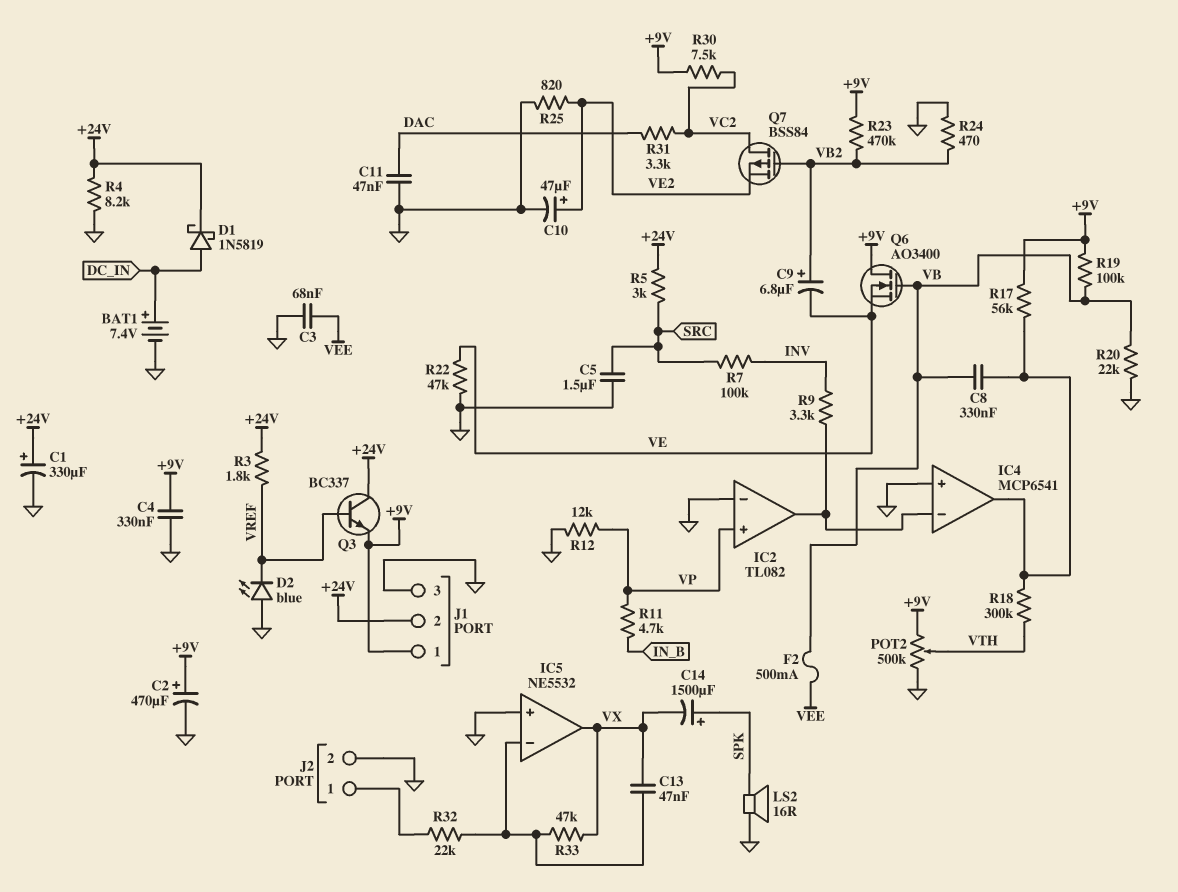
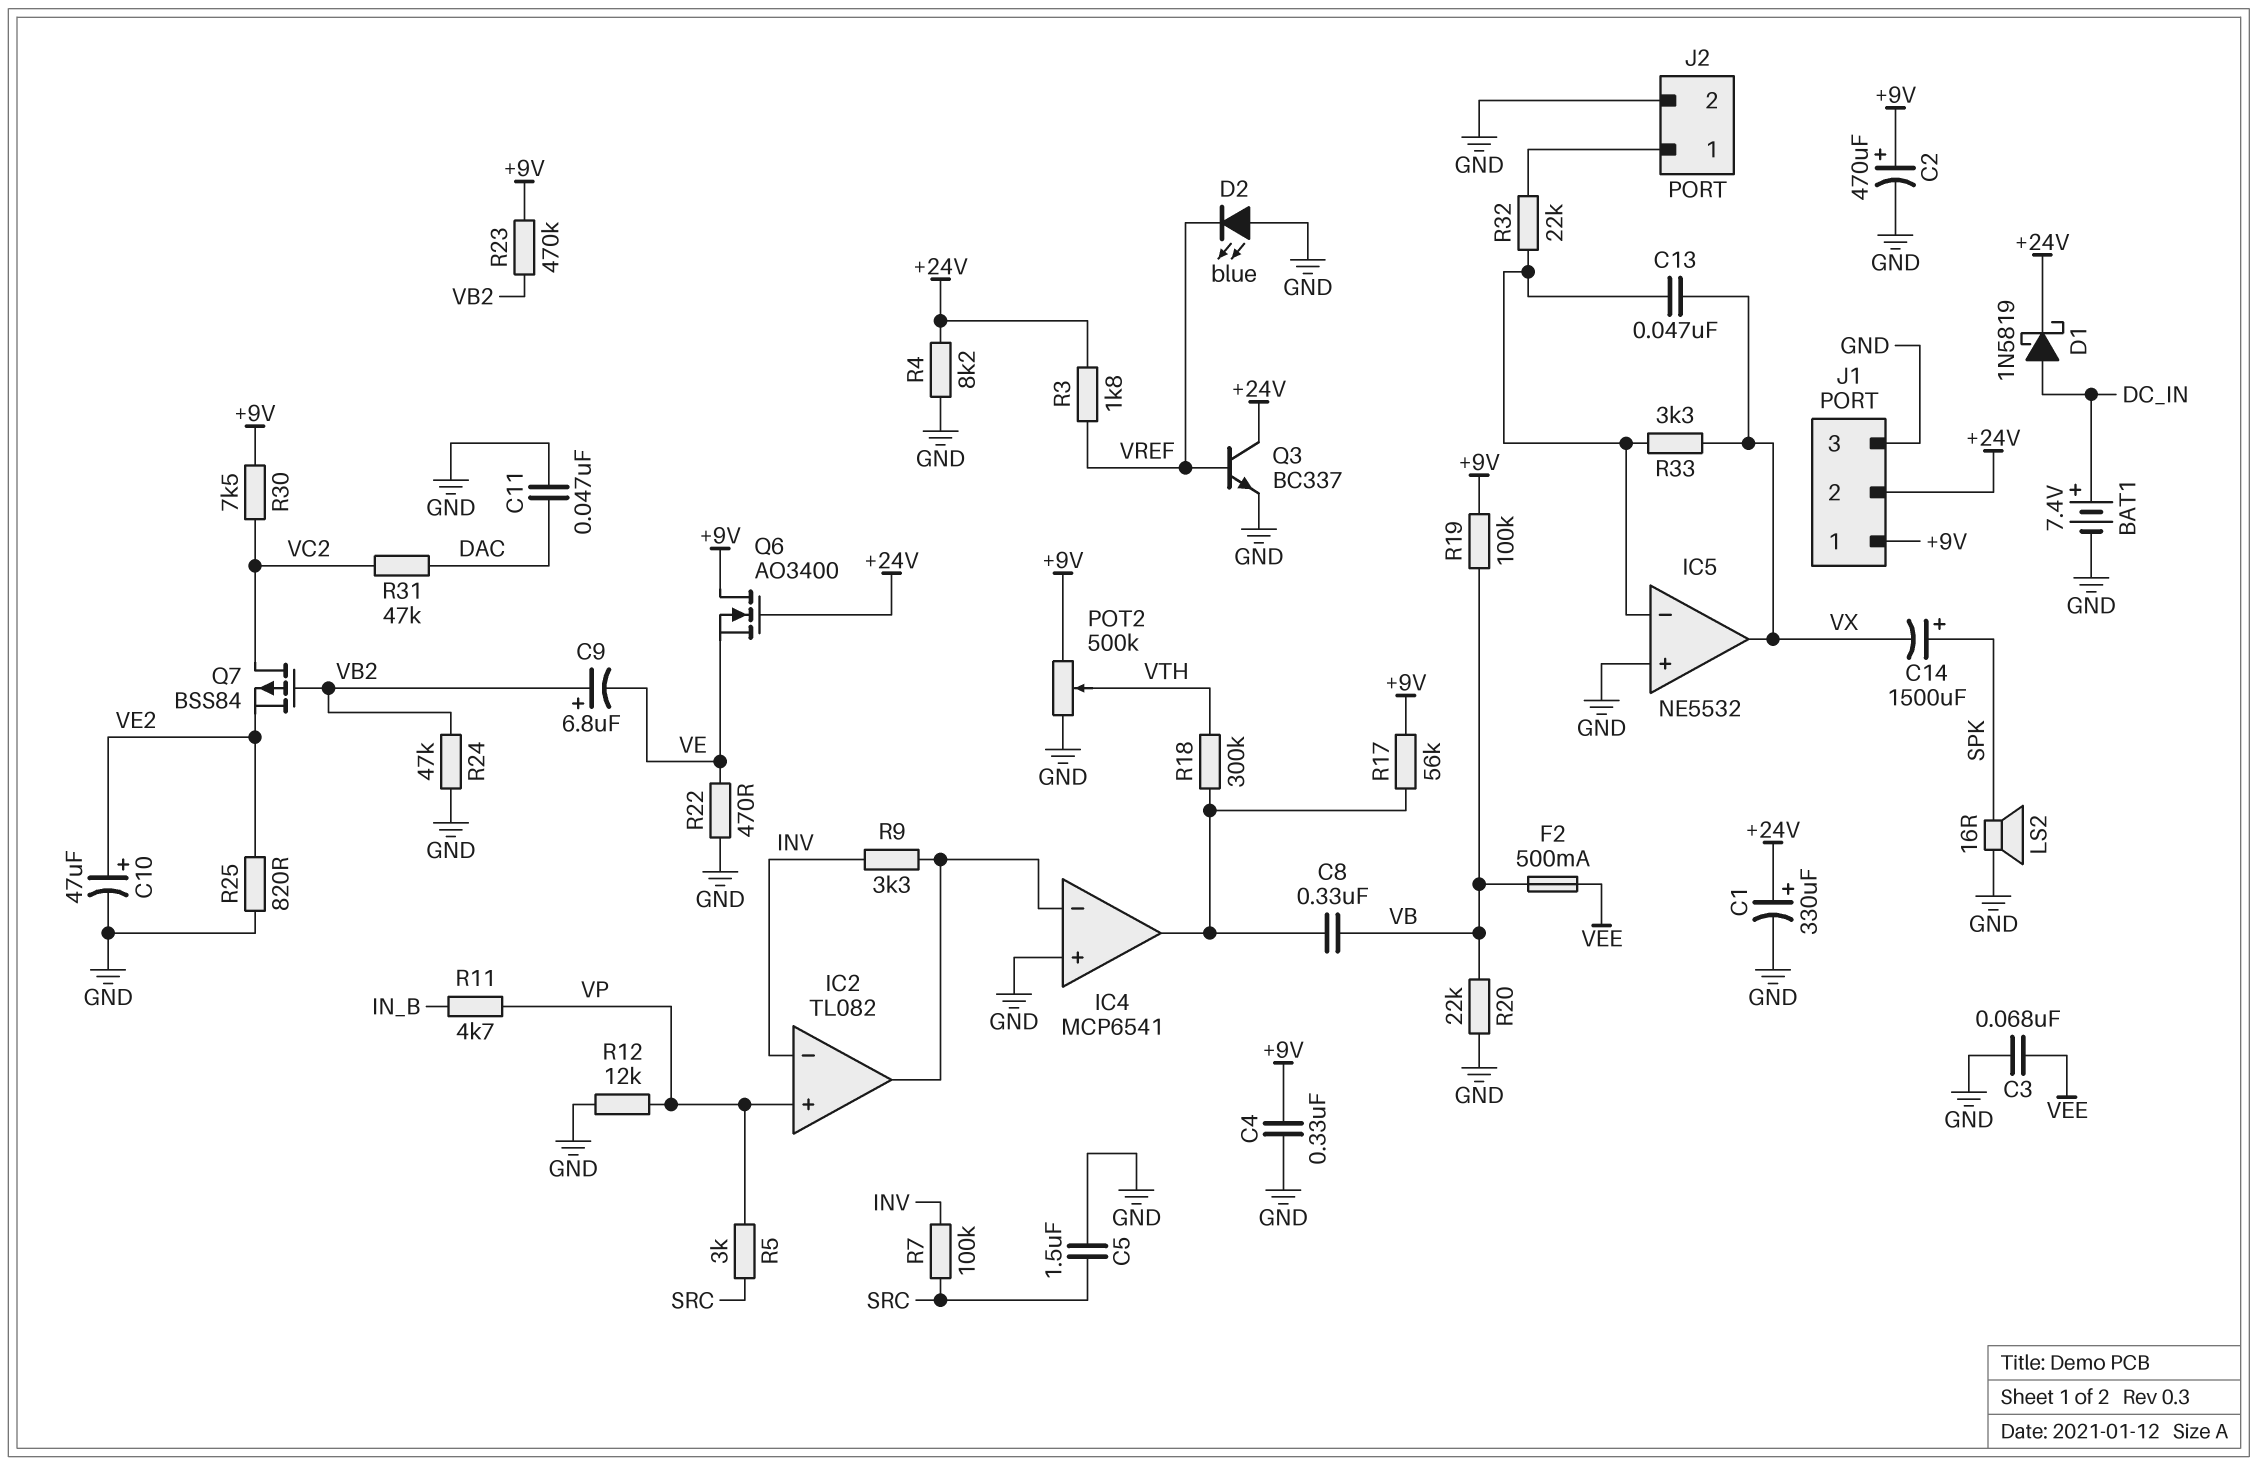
IC2 pin in-: GND -> INV
Q3: NPN BC337 (B VREF, C +24V, E +9V) -> NPN BC337 (B VREF, C +24V, E GND)
Q6: NMOS AO3400 (G VB, D +9V, S VE) -> NMOS AO3400 (G +24V, D +9V, S VE)
R5: 3k (+24V, SRC) -> 3k (SRC, VP)
R22: 47k (GND, VE) -> 470 (GND, VE)
R24: 470 (GND, VB2) -> 47k (GND, VB2)
R31: 3.3k (DAC, VC2) -> 47k (DAC, VC2)
R33: 47k (IC5/in-, VX) -> 3.3k (IC5/in-, VX)

